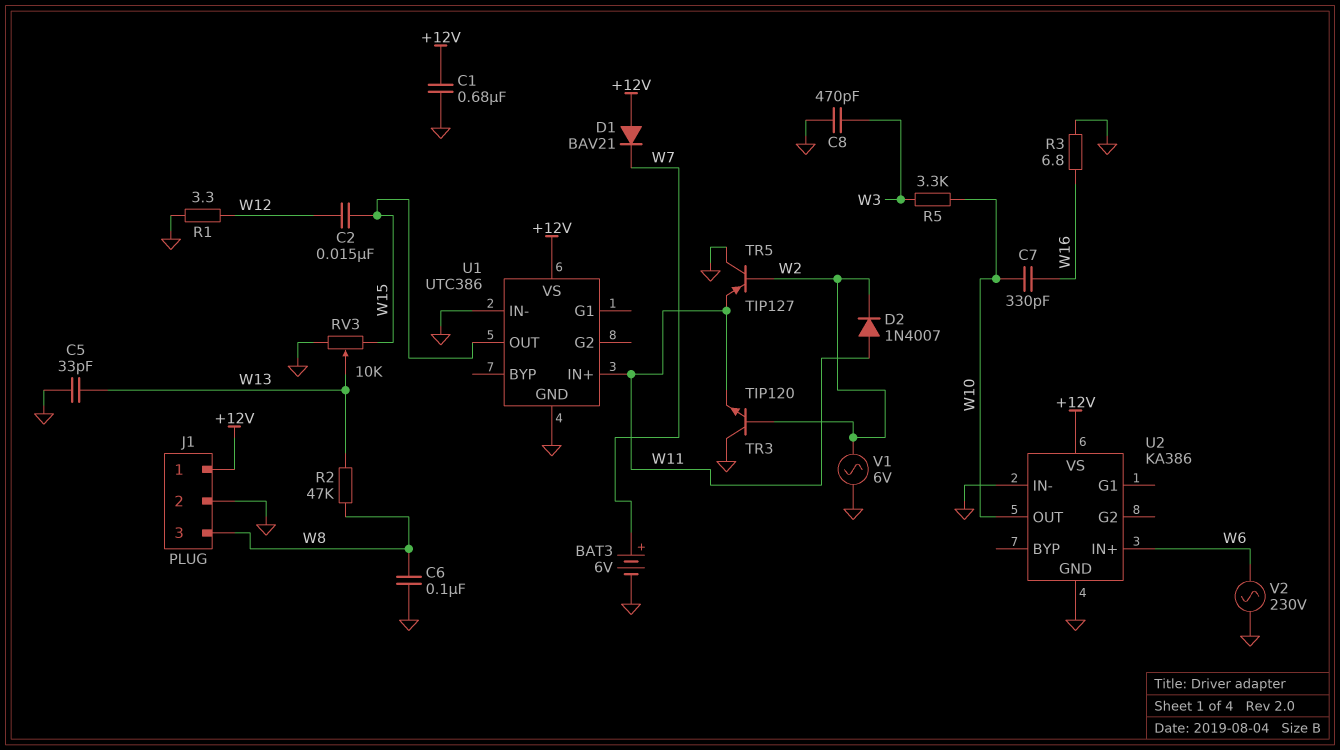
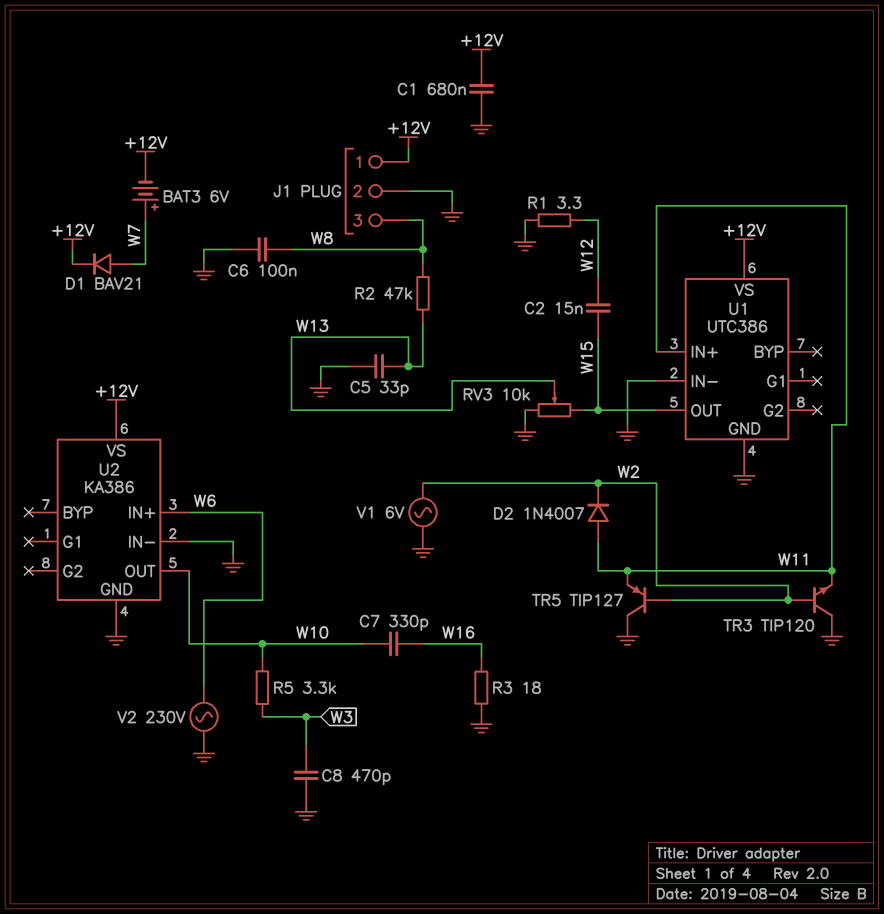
BAT3: 6V (plus W7, minus GND) -> 6V (plus W7, minus +12V)
D1: diode BAV21 (A +12V, K W7) -> diode BAV21 (A W7, K +12V)
R3: 6.8 (GND, W16) -> 18 (GND, W16)

